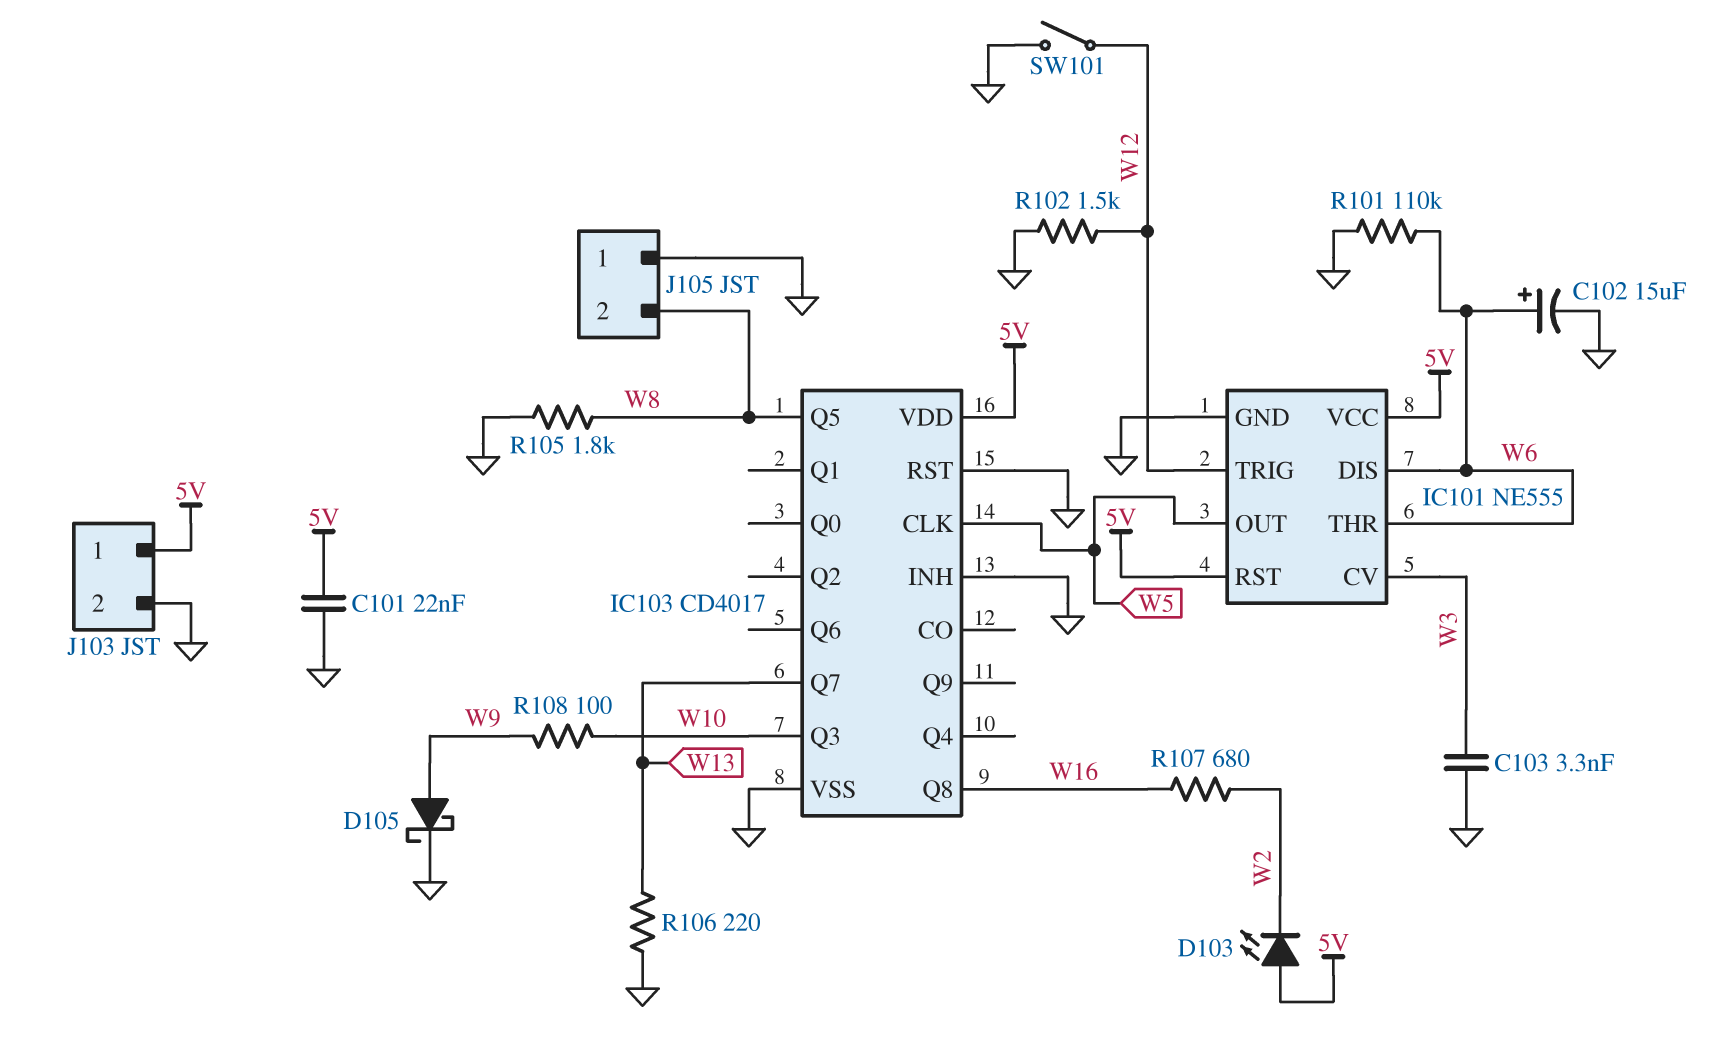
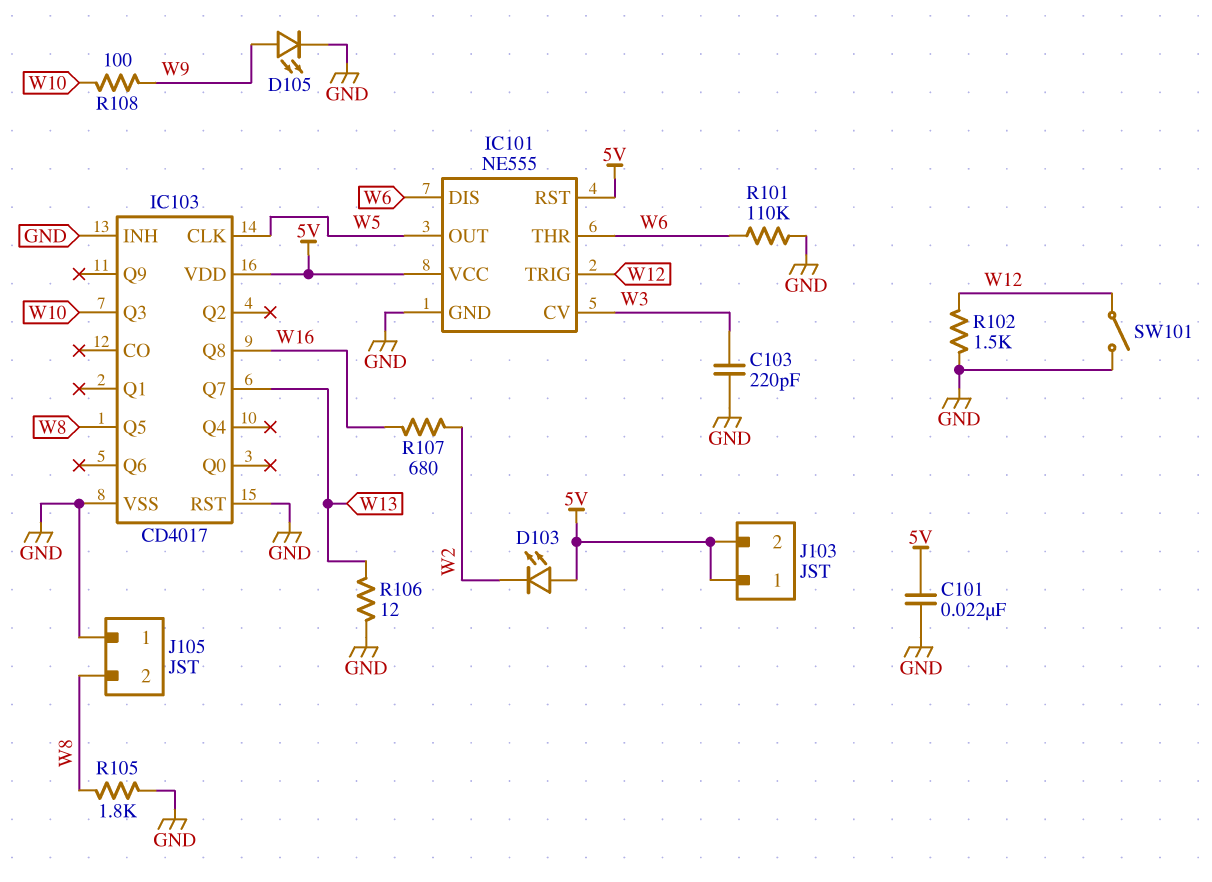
C102: 15uF (plus W6, minus GND) -> none
C103: 3.3nF (GND, W3) -> 220pF (GND, W3)
D105: schottky (A W9, K GND) -> LED (A W9, K GND)
J103 pin 2: GND -> 5V
R106: 220 (GND, W13) -> 12 (GND, W13)

